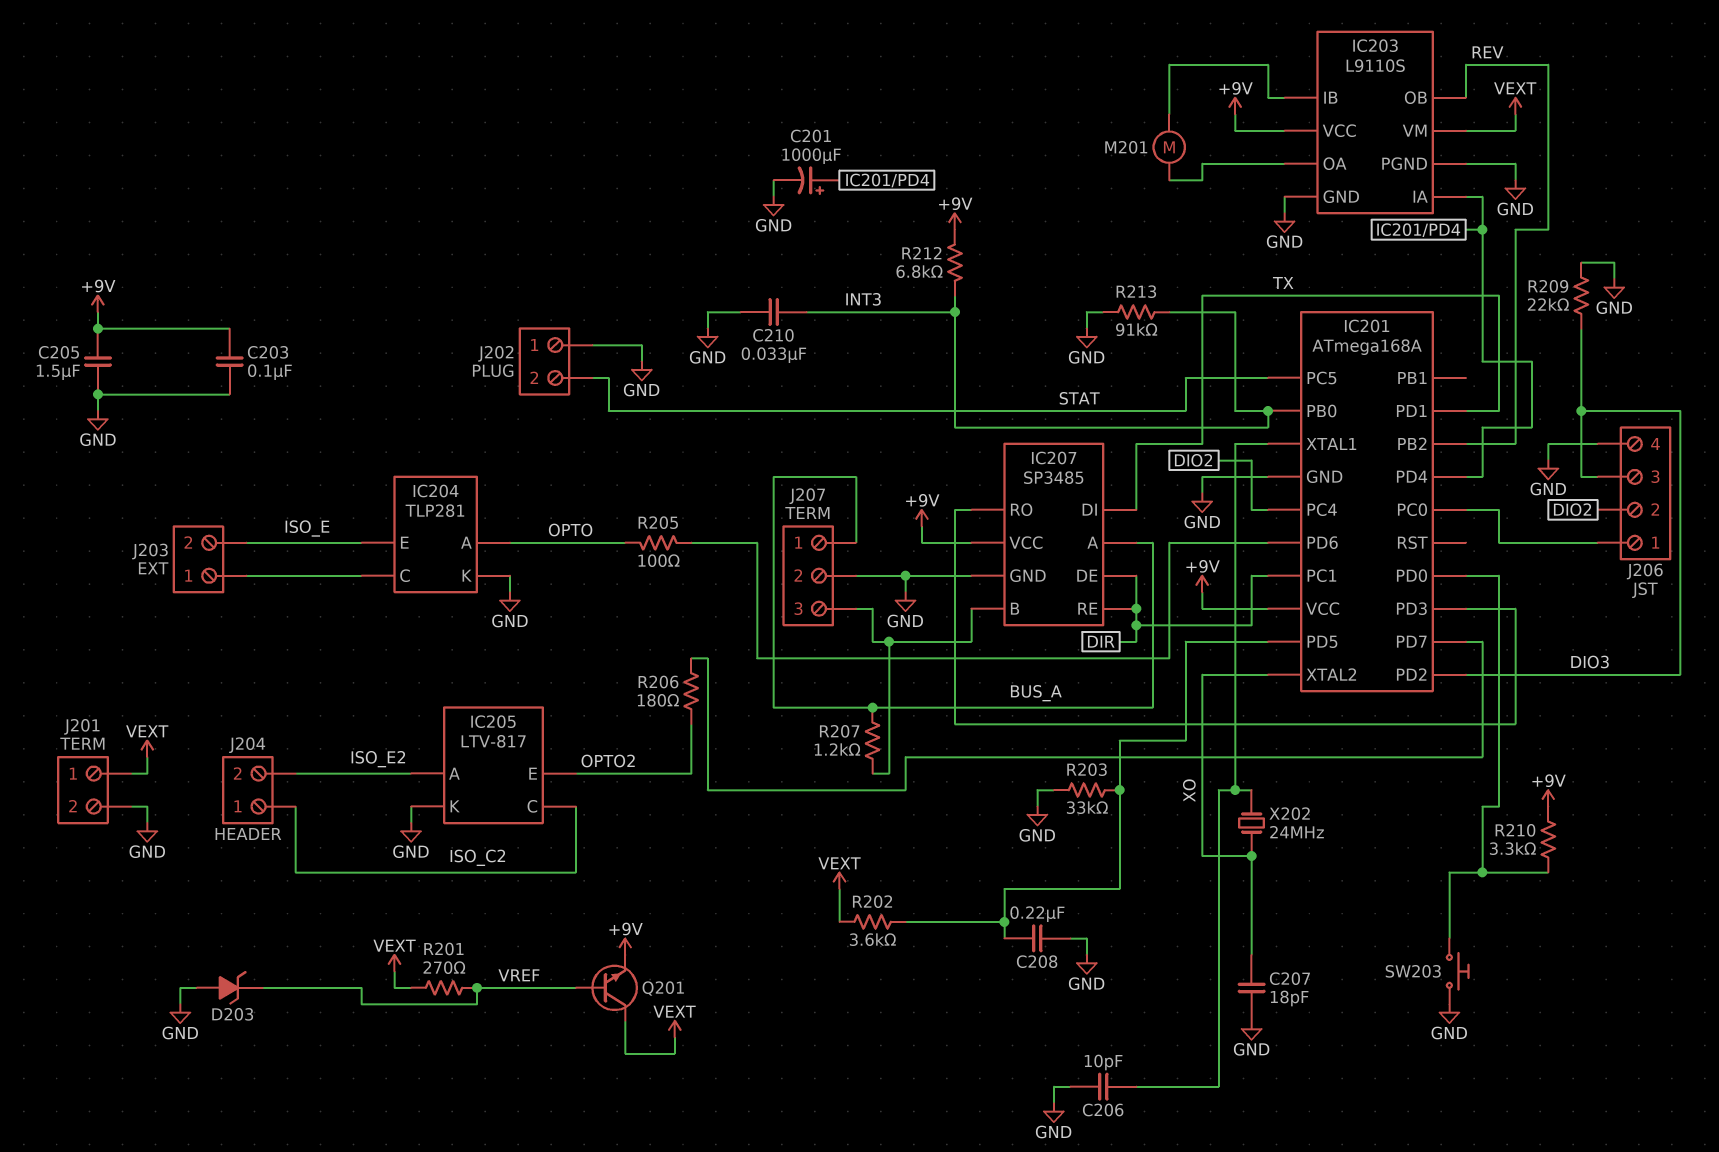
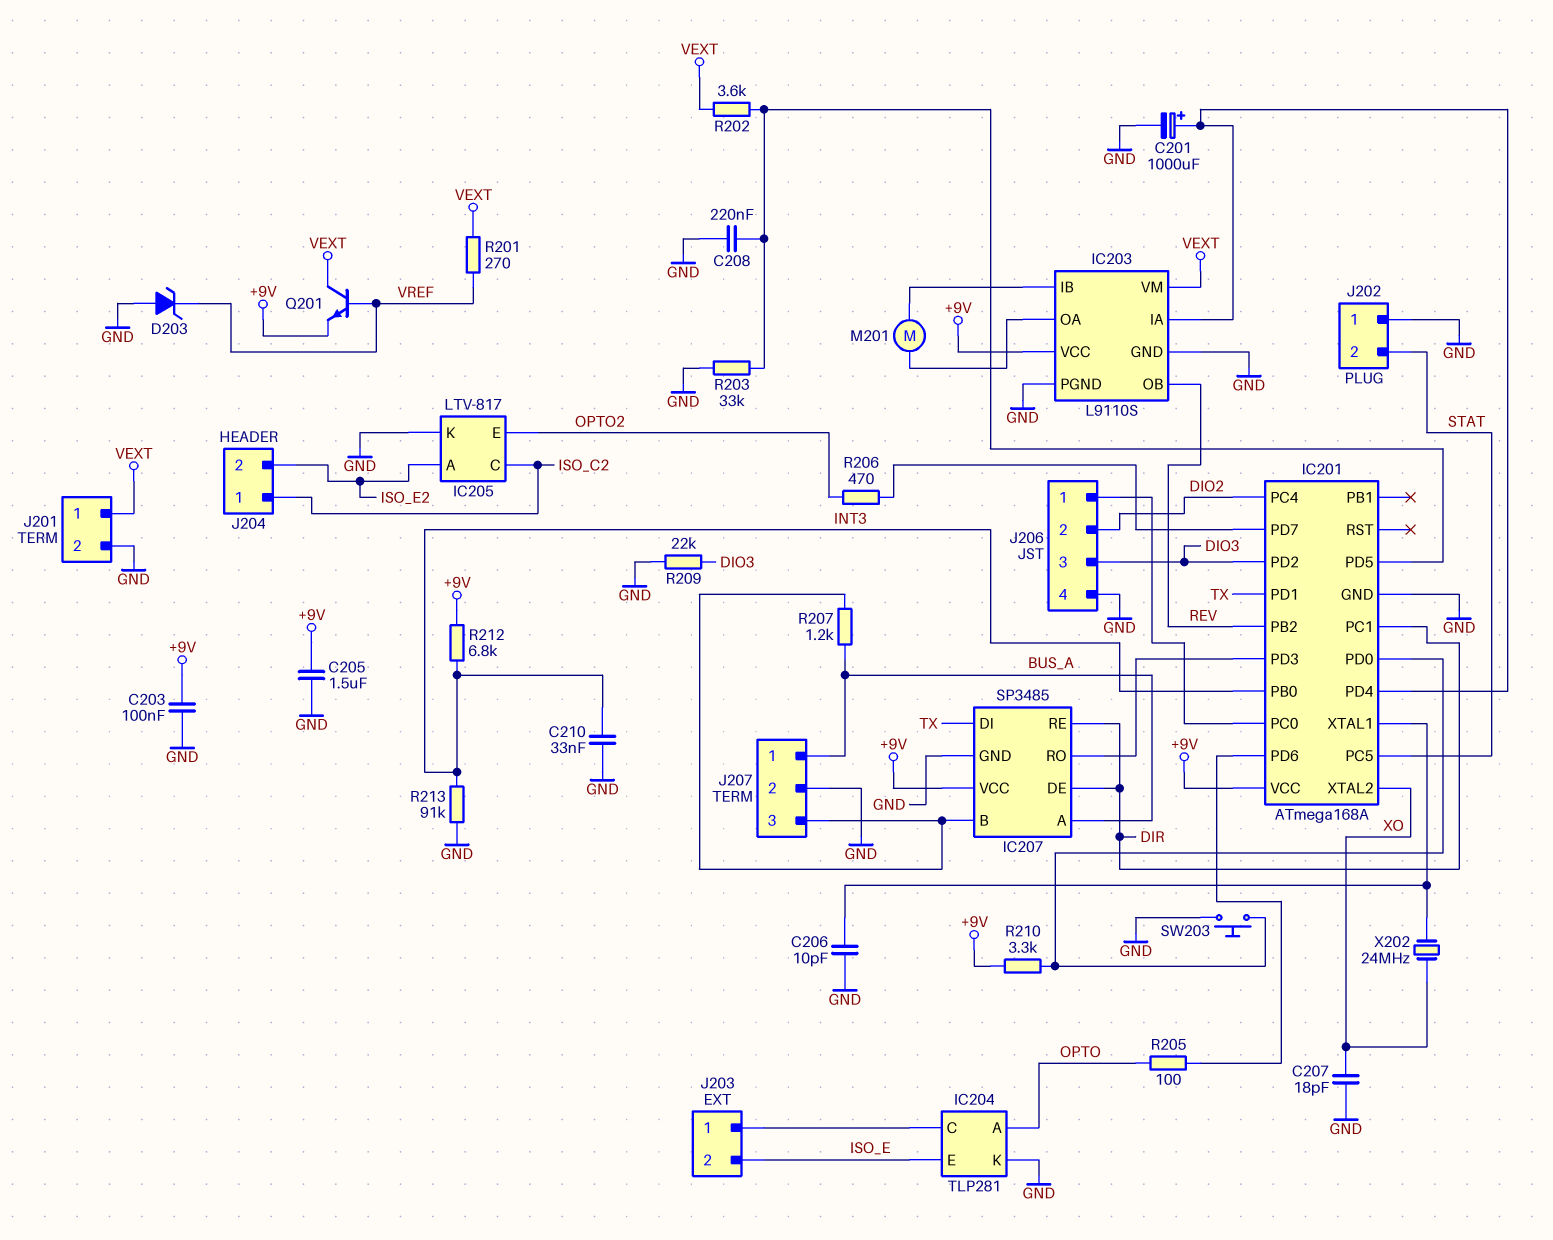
R206: 180 (IC201/PD7, OPTO2) -> 470 (IC201/PD7, OPTO2)

